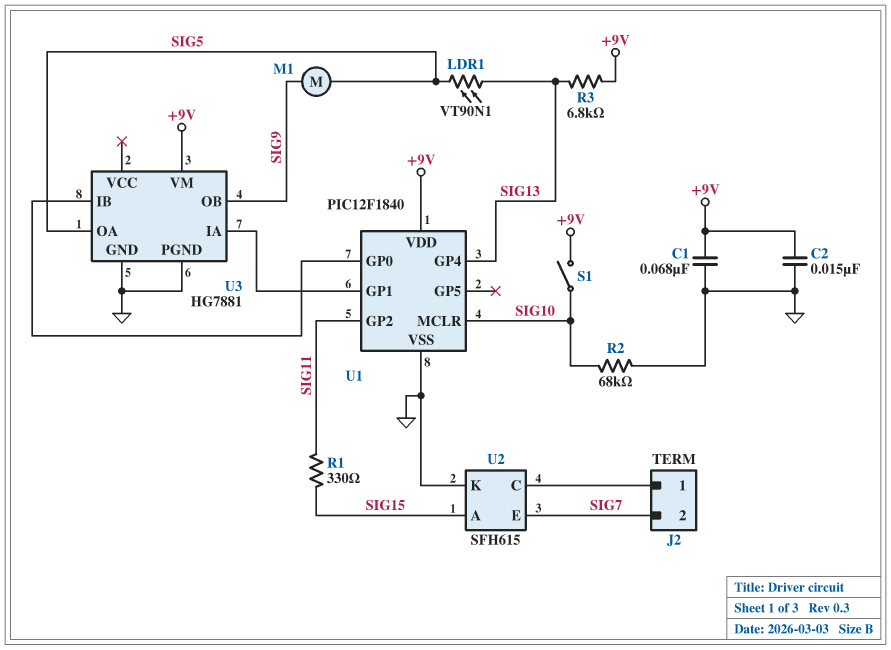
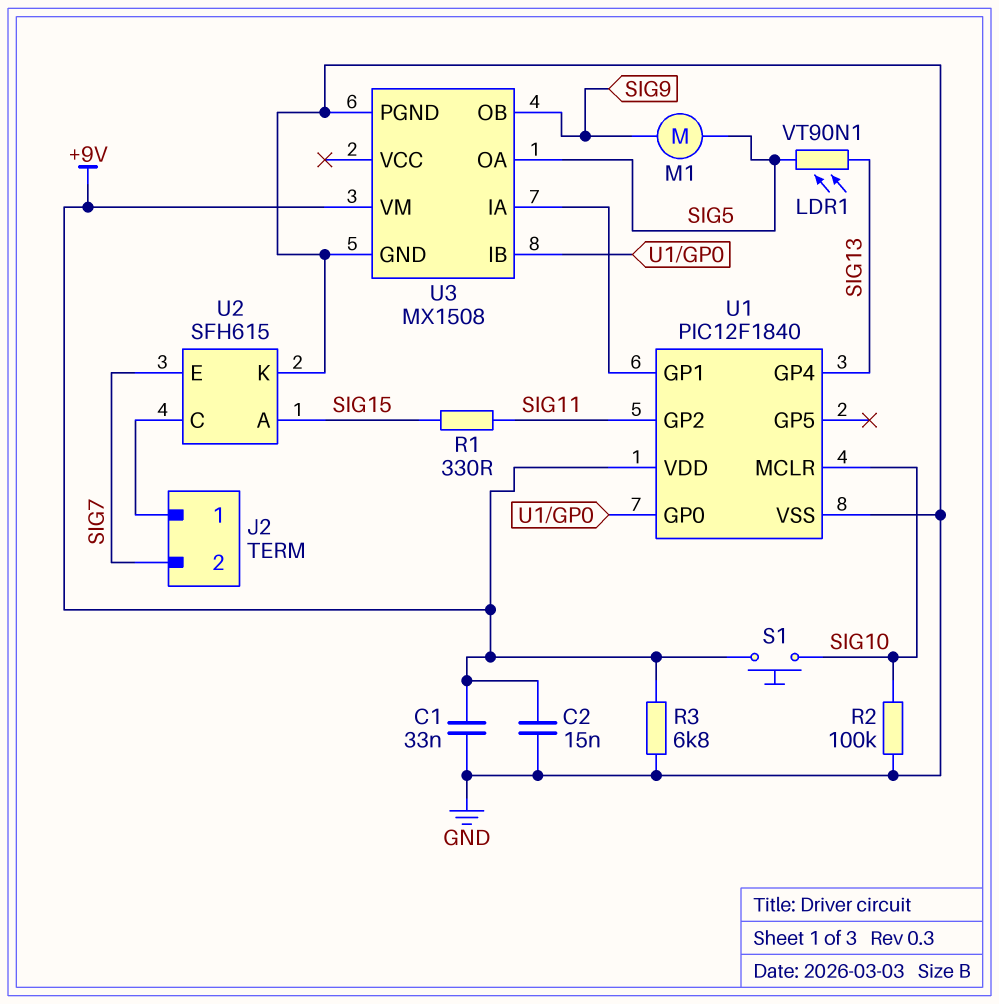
C1: 68nF (+9V, GND) -> 33nF (+9V, GND)
R2: 68k (GND, SIG10) -> 100k (GND, SIG10)
R3: 6.8k (+9V, SIG13) -> 6.8k (+9V, GND)
S1: switch (+9V, SIG10) -> button (+9V, SIG10)
U3: HG7881 -> MX1508

